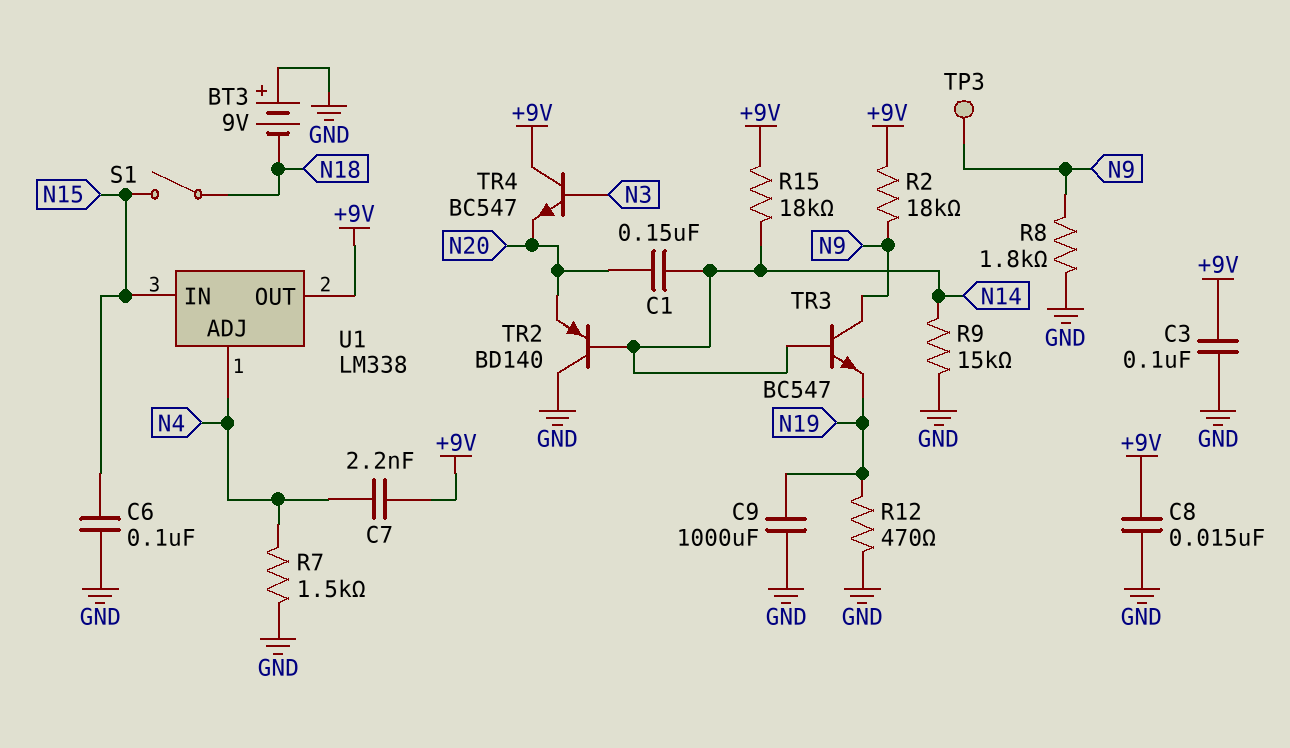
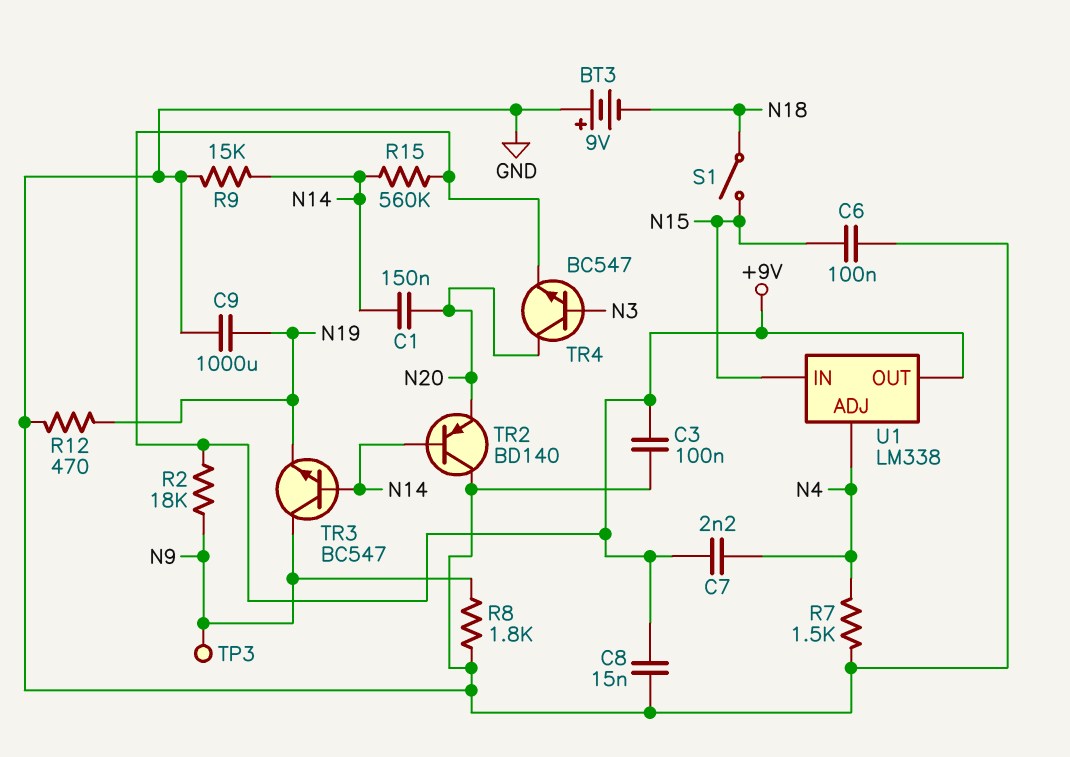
R15: 18k (+9V, N14) -> 560k (+9V, N14)
TR4: NPN BC547 (B N3, C +9V, E N20) -> NPN BC547 (B N3, C N20, E +9V)

